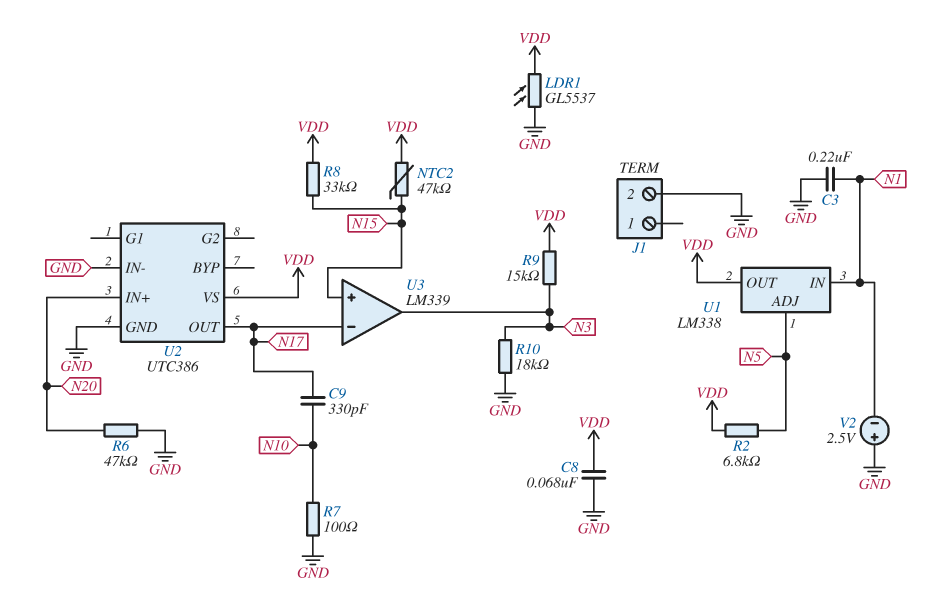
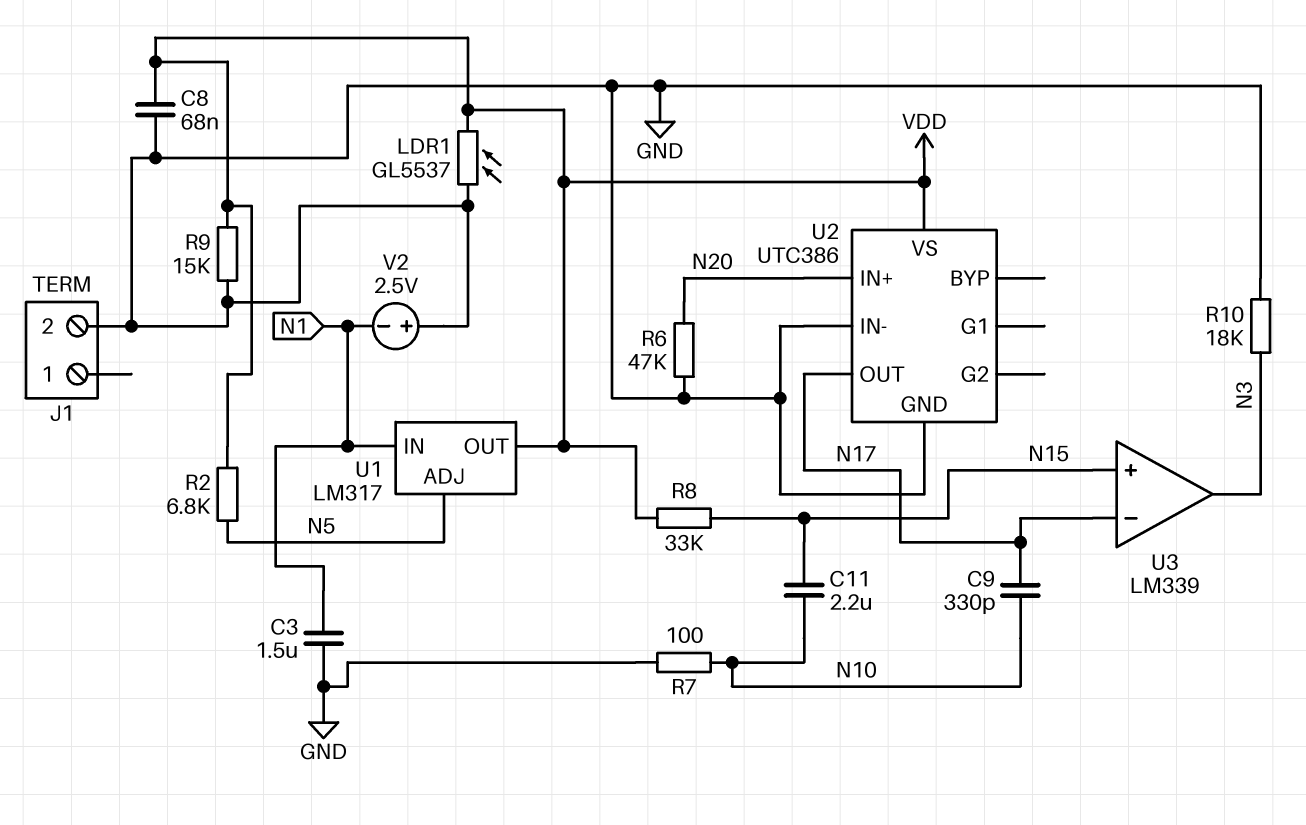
C3: 220nF (GND, N1) -> 1.5uF (GND, N1)
C11: none -> 2.2uF (N10, N15)
NTC2: 47k (N15, VDD) -> none
R9: 15k (N3, VDD) -> 15k (GND, VDD)
U1: LM338 -> LM317

